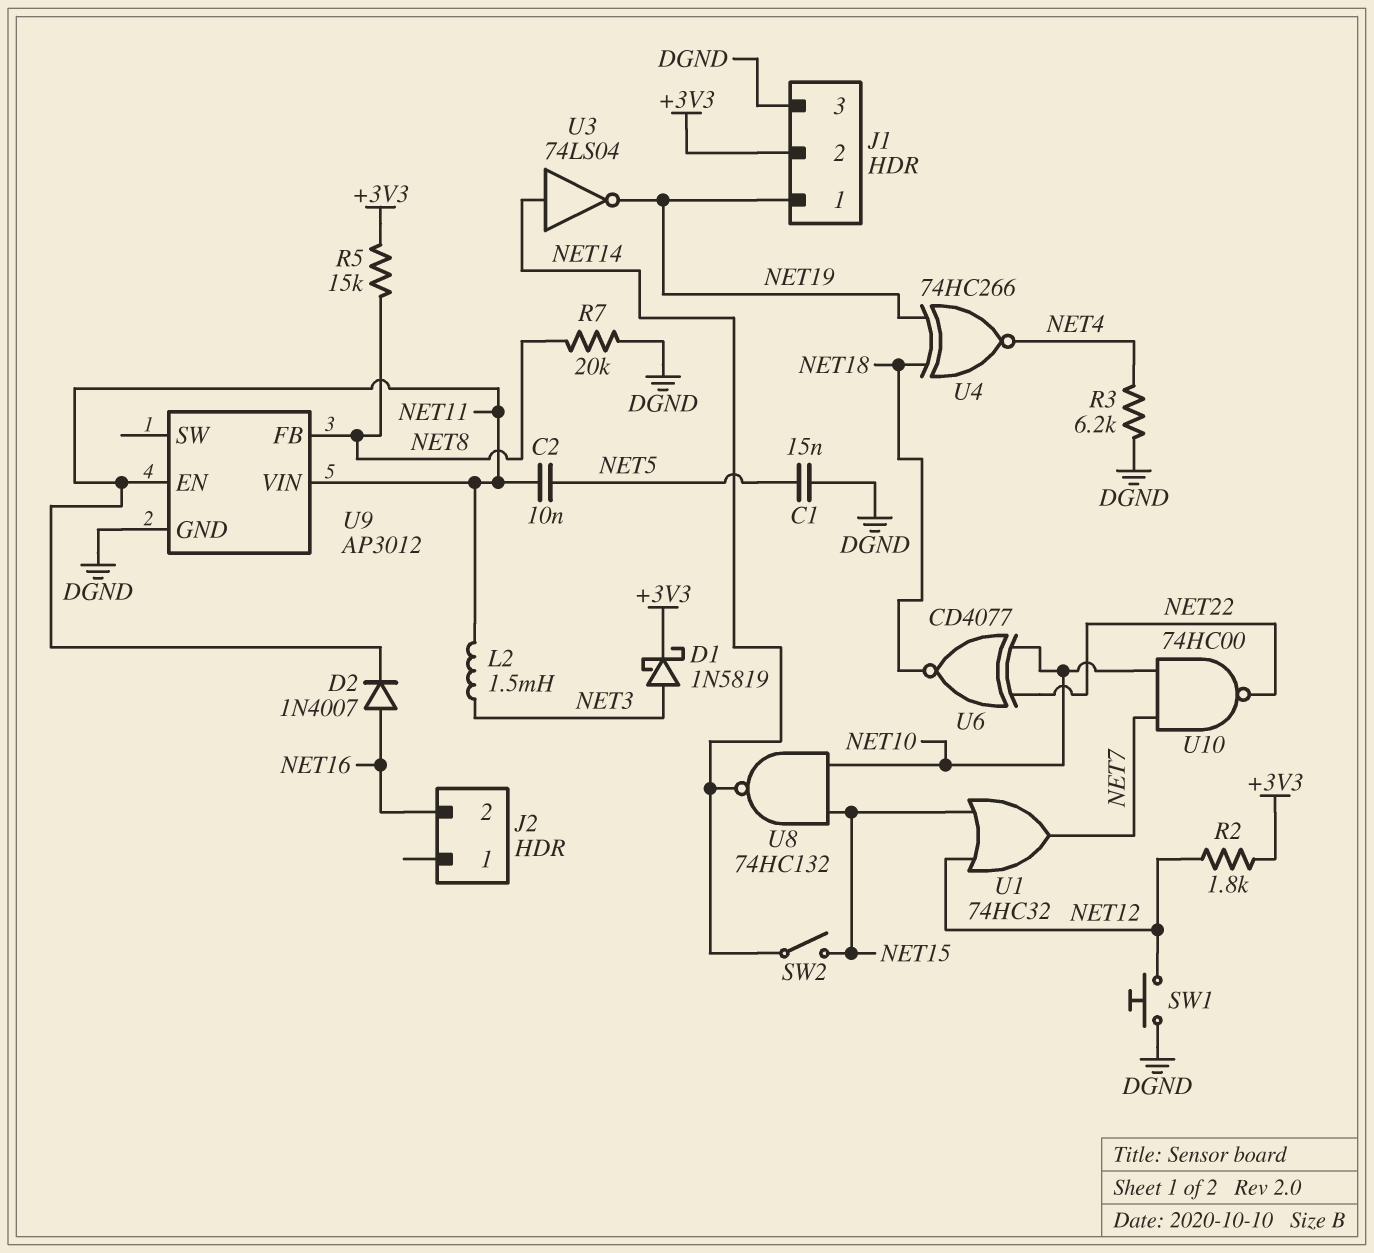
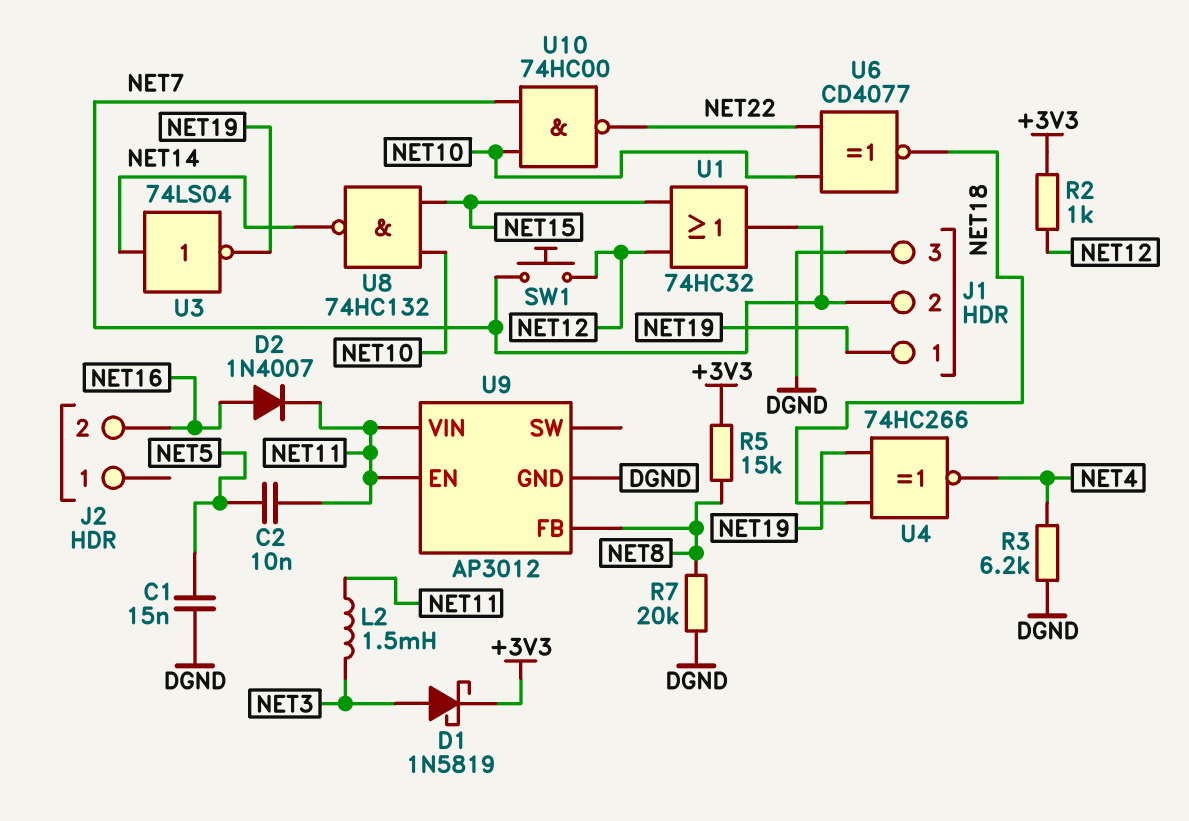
J1 pin 2: +3V3 -> NET7
R2: 1.8k (+3V3, NET12) -> 1k (+3V3, NET12)
SW1: button (DGND, NET12) -> button (NET7, NET12)
SW2: switch (NET14, NET15) -> none

